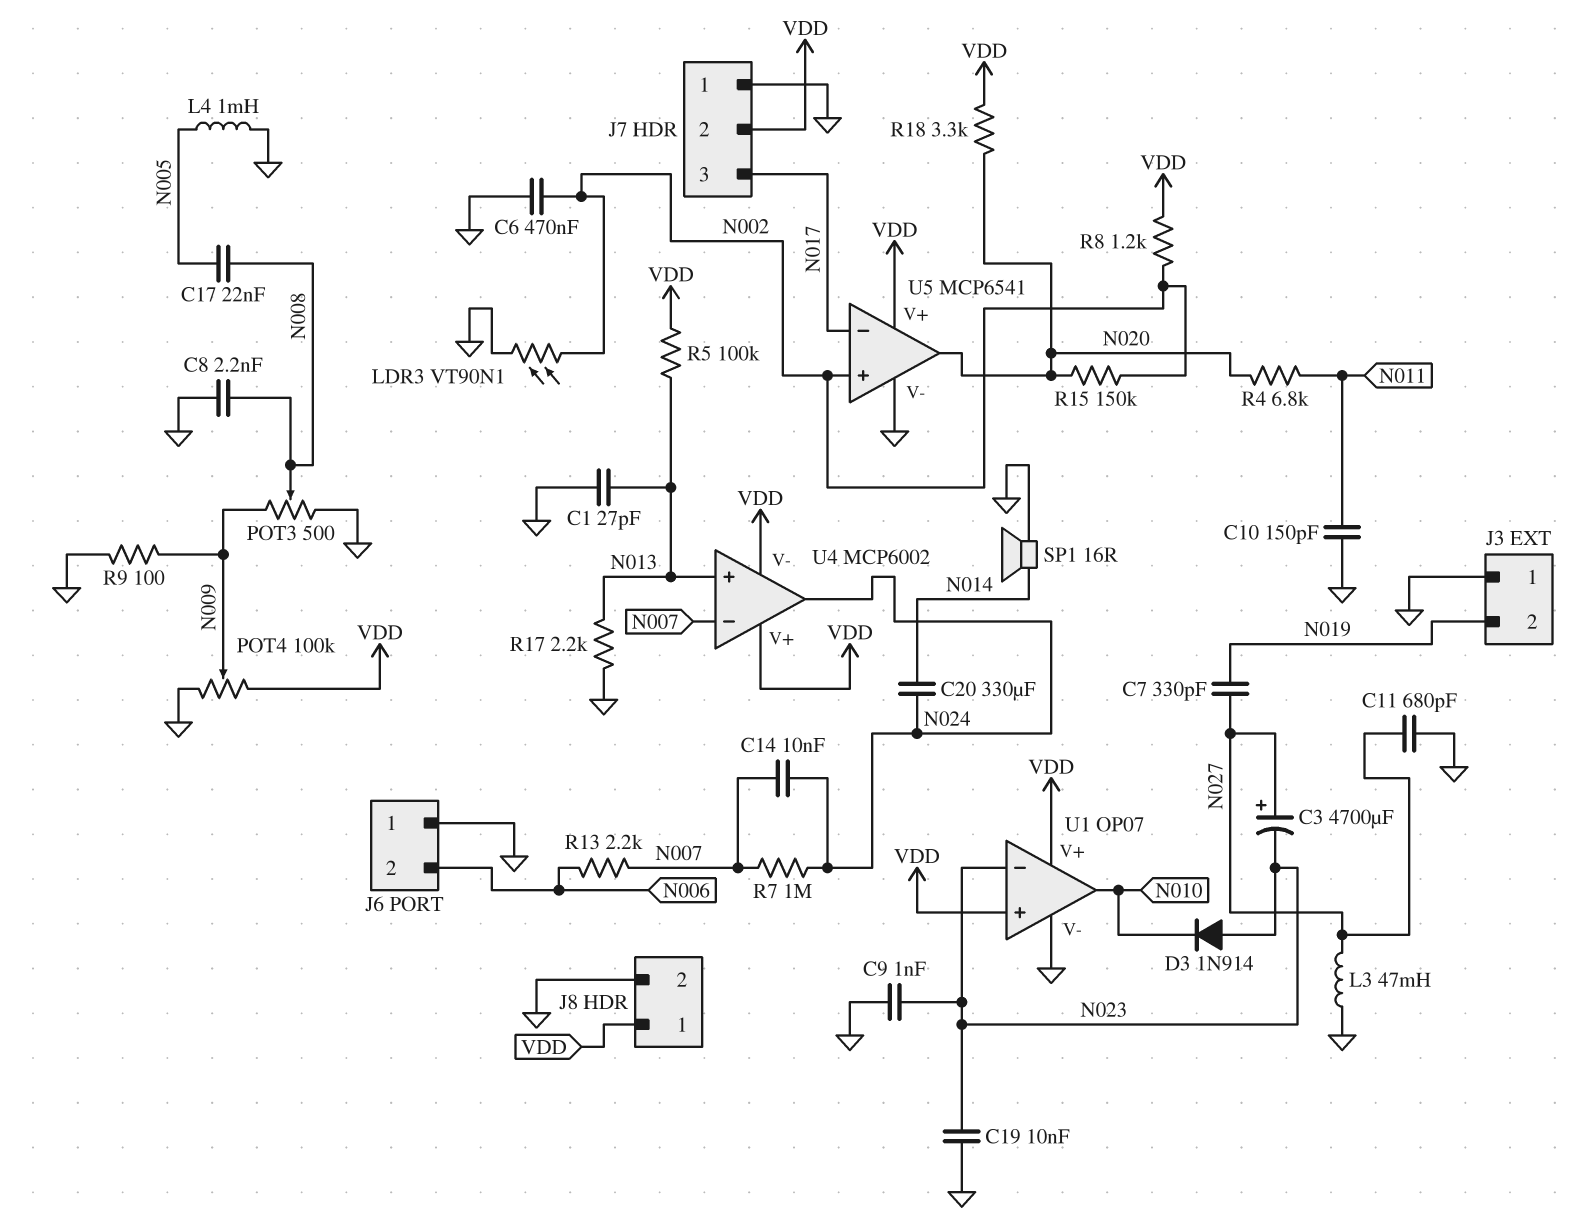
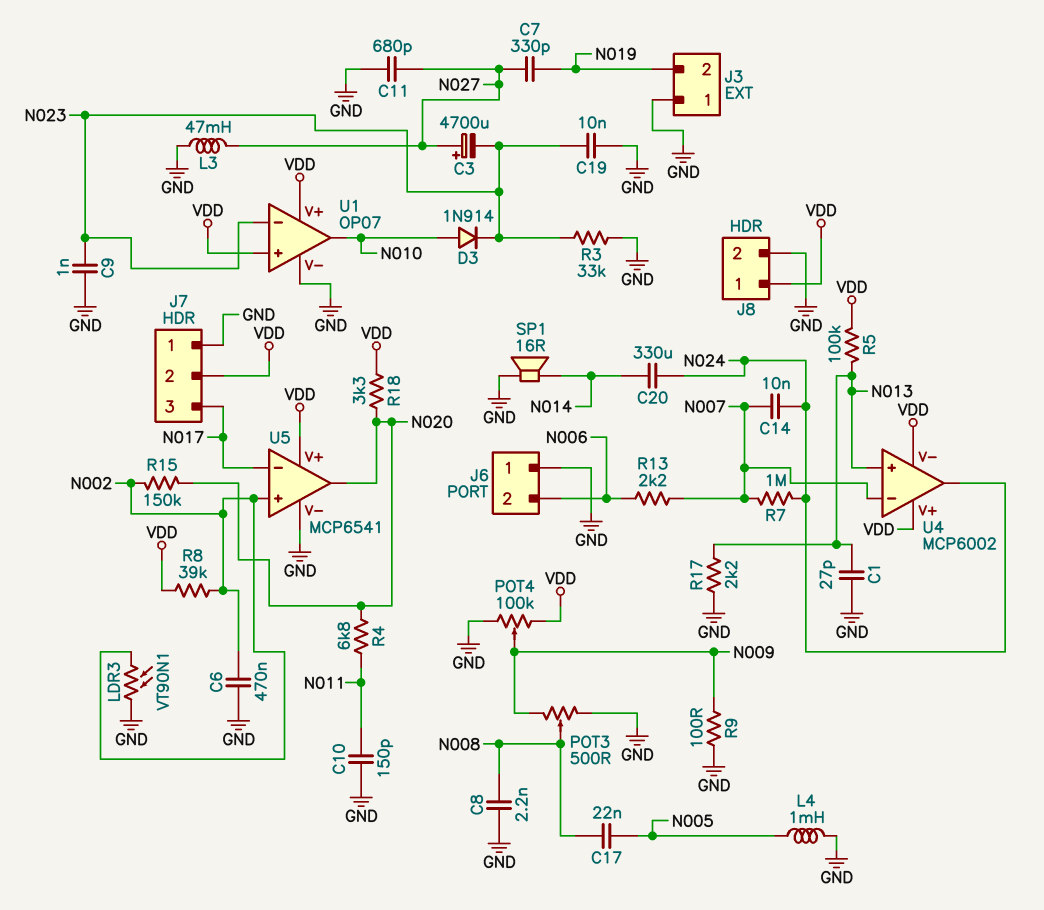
D3: diode 1N914 (A N023, K N010) -> diode 1N914 (A N010, K N023)
R3: none -> 33k (GND, N023)
R8: 1.2k (N002, VDD) -> 39k (N002, VDD)

